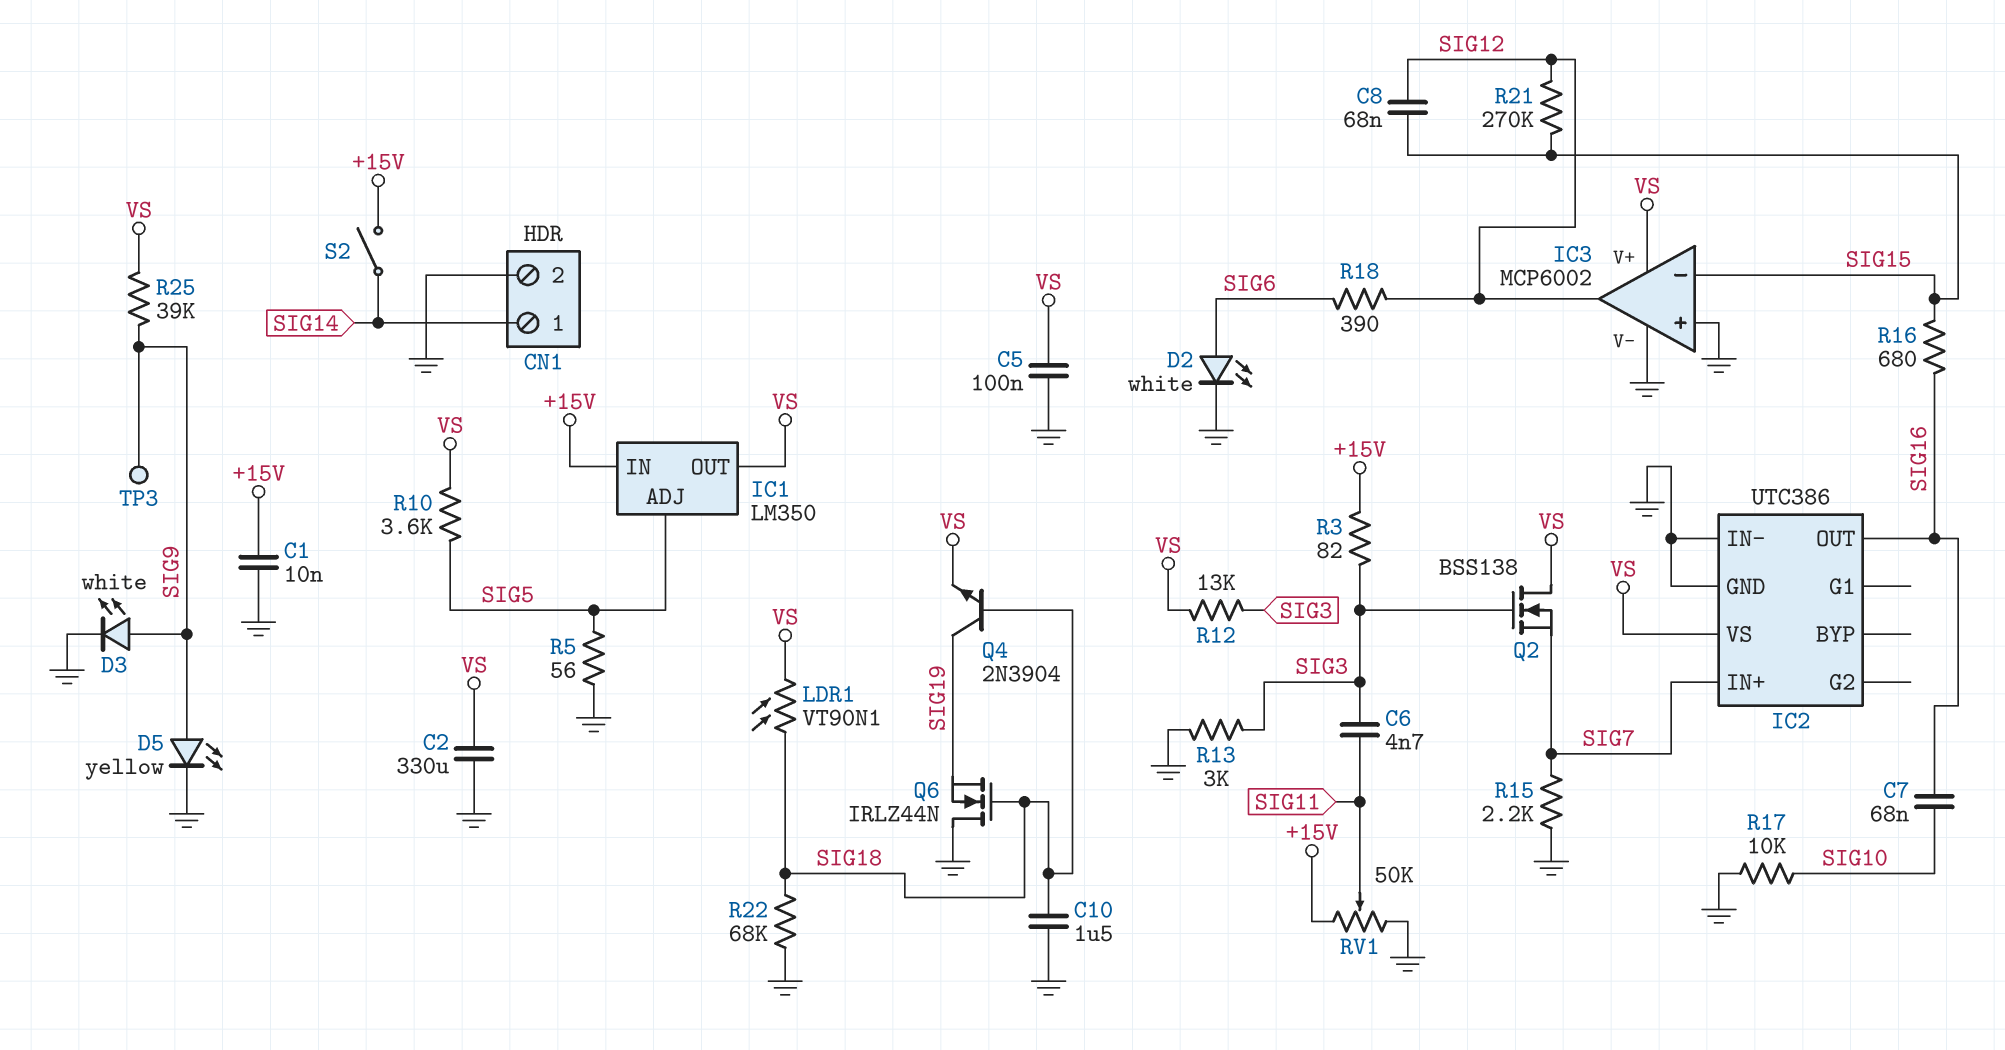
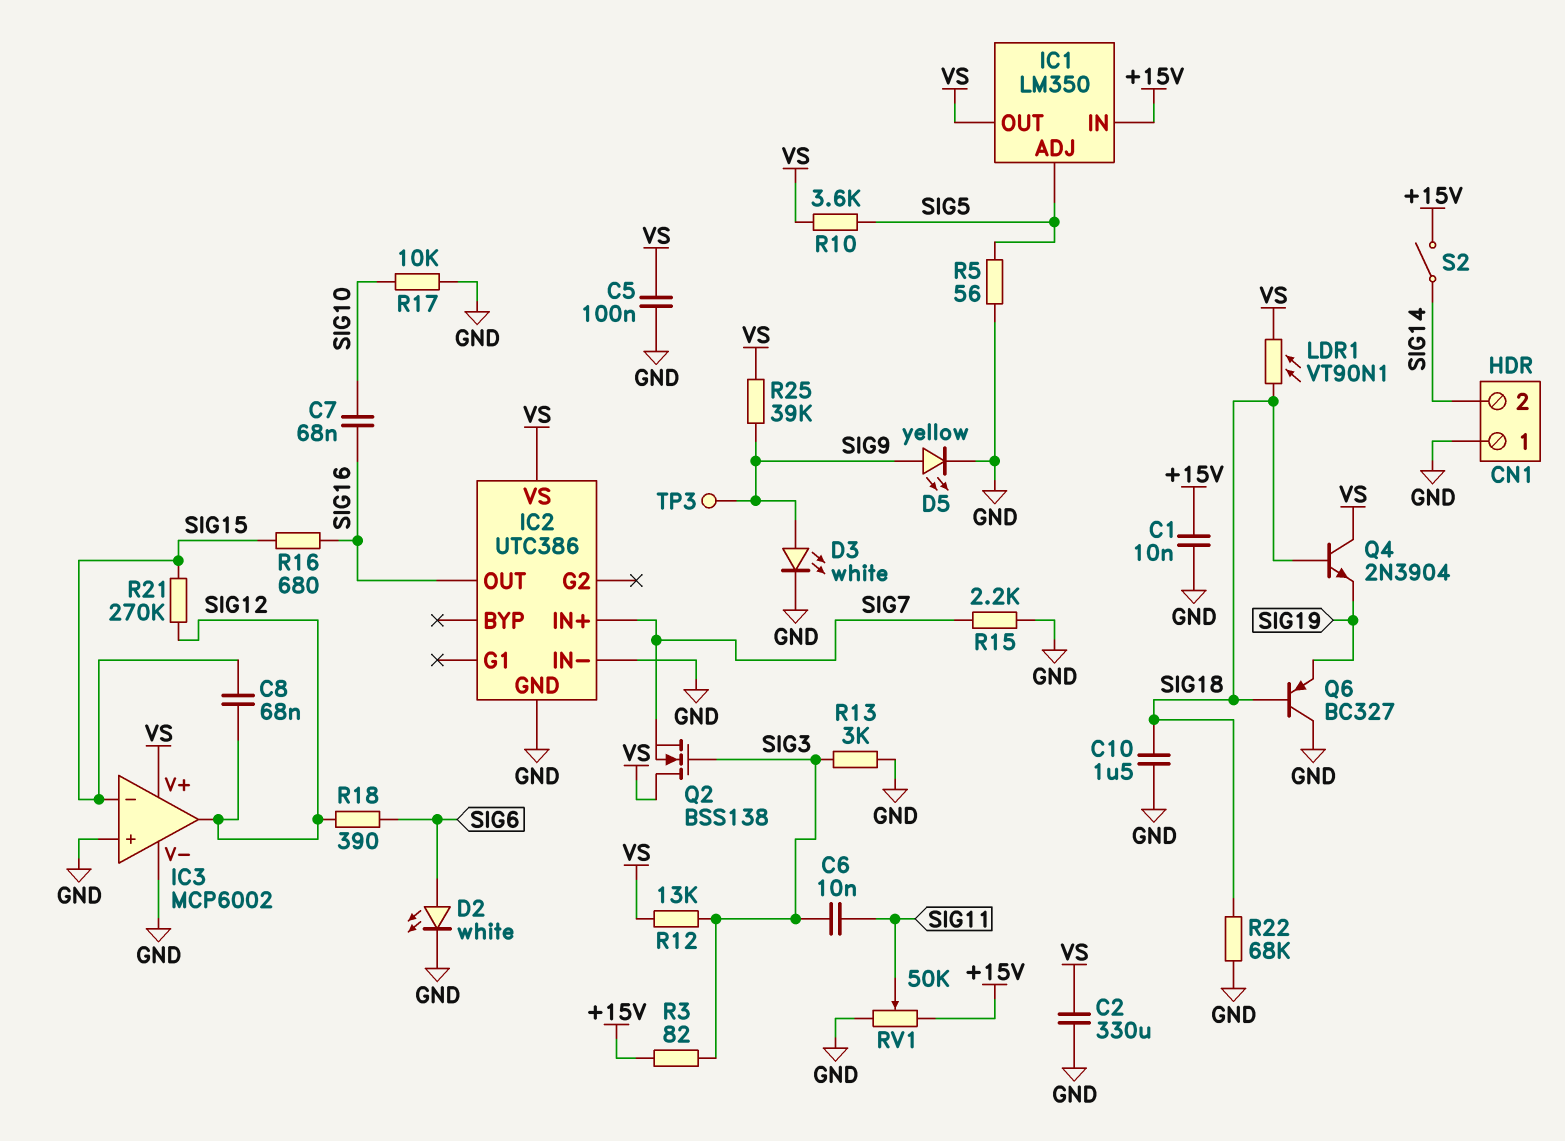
C6: 4.7nF (SIG3, SIG11) -> 10nF (SIG3, SIG11)
CN1 pin 1: SIG14 -> GND
CN1 pin 2: GND -> SIG14
Q4: NPN 2N3904 (B SIG18, C SIG19, E VS) -> NPN 2N3904 (B SIG18, C VS, E SIG19)
Q6: NMOS IRLZ44N (G SIG18, D GND, S SIG19) -> PNP BC327 (B SIG18, C GND, E SIG19)

